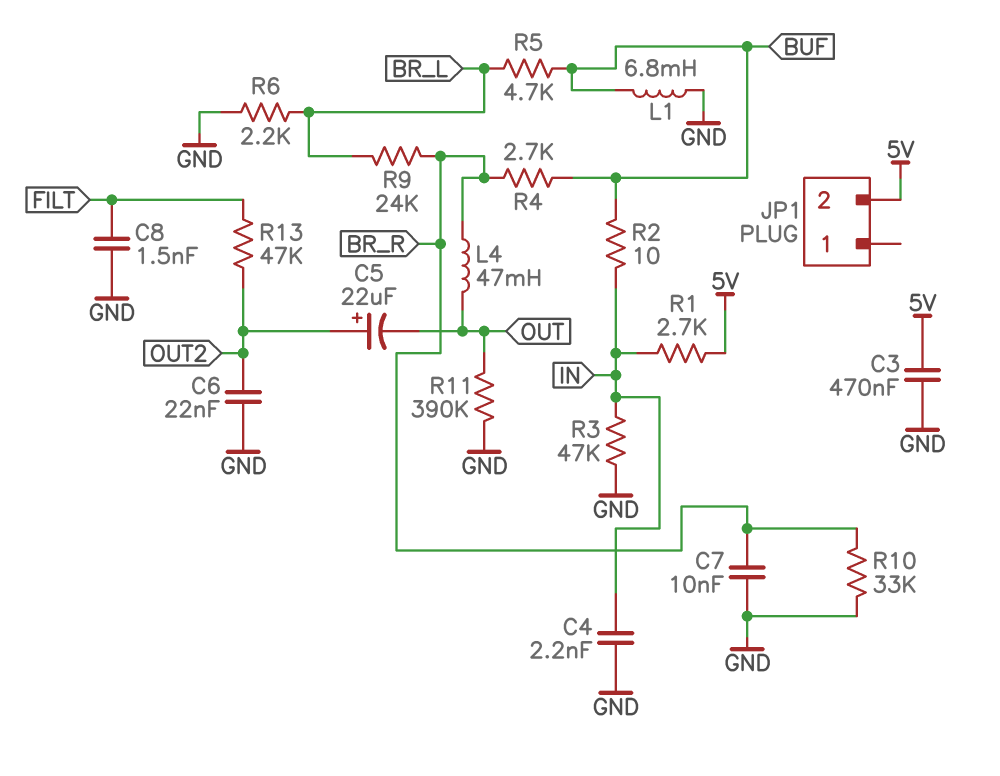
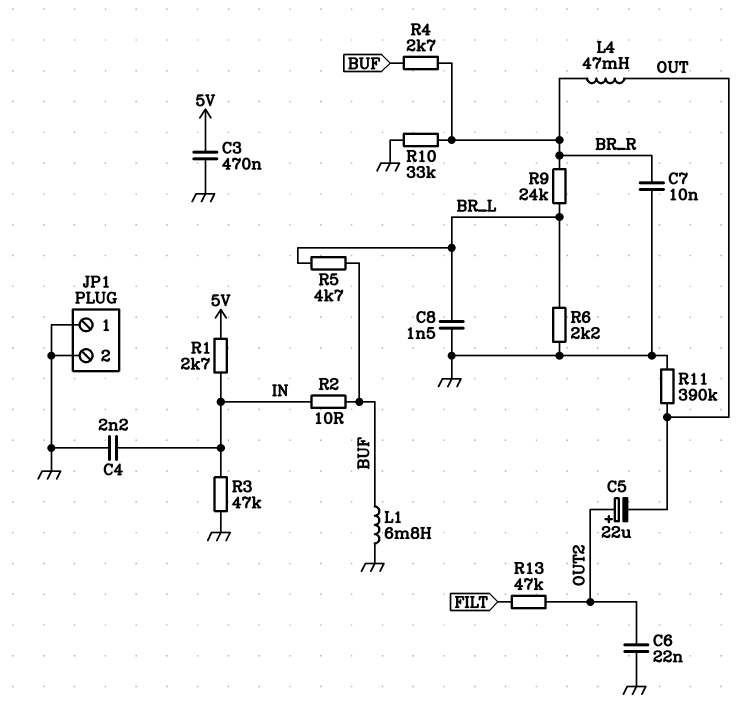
C8: 1.5nF (FILT, GND) -> 1.5nF (BR_L, GND)
JP1 pin 1: none -> GND
JP1 pin 2: 5V -> GND

